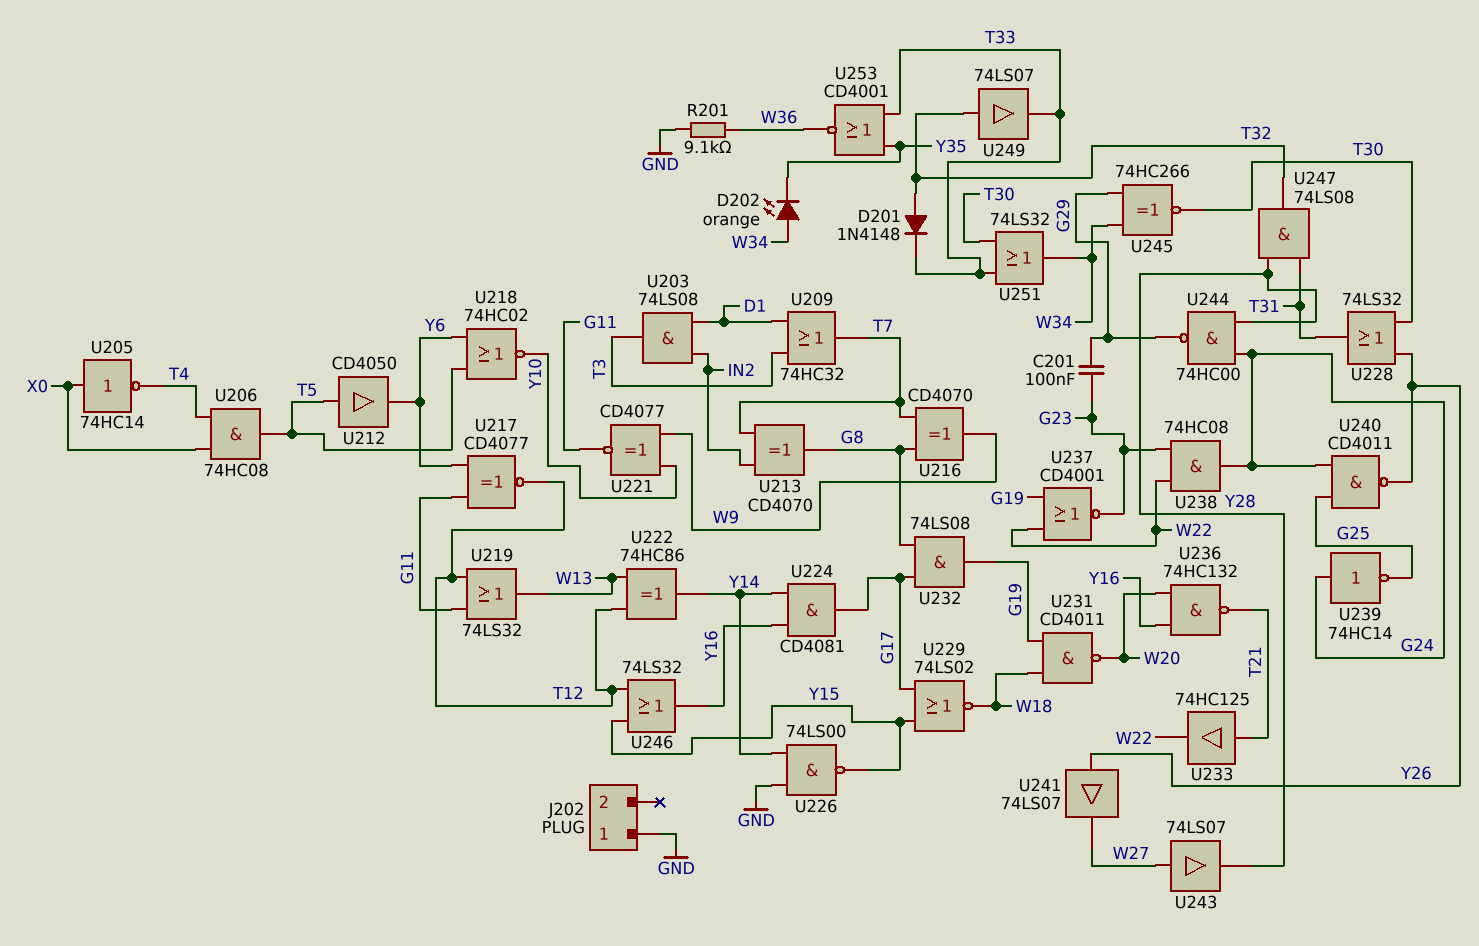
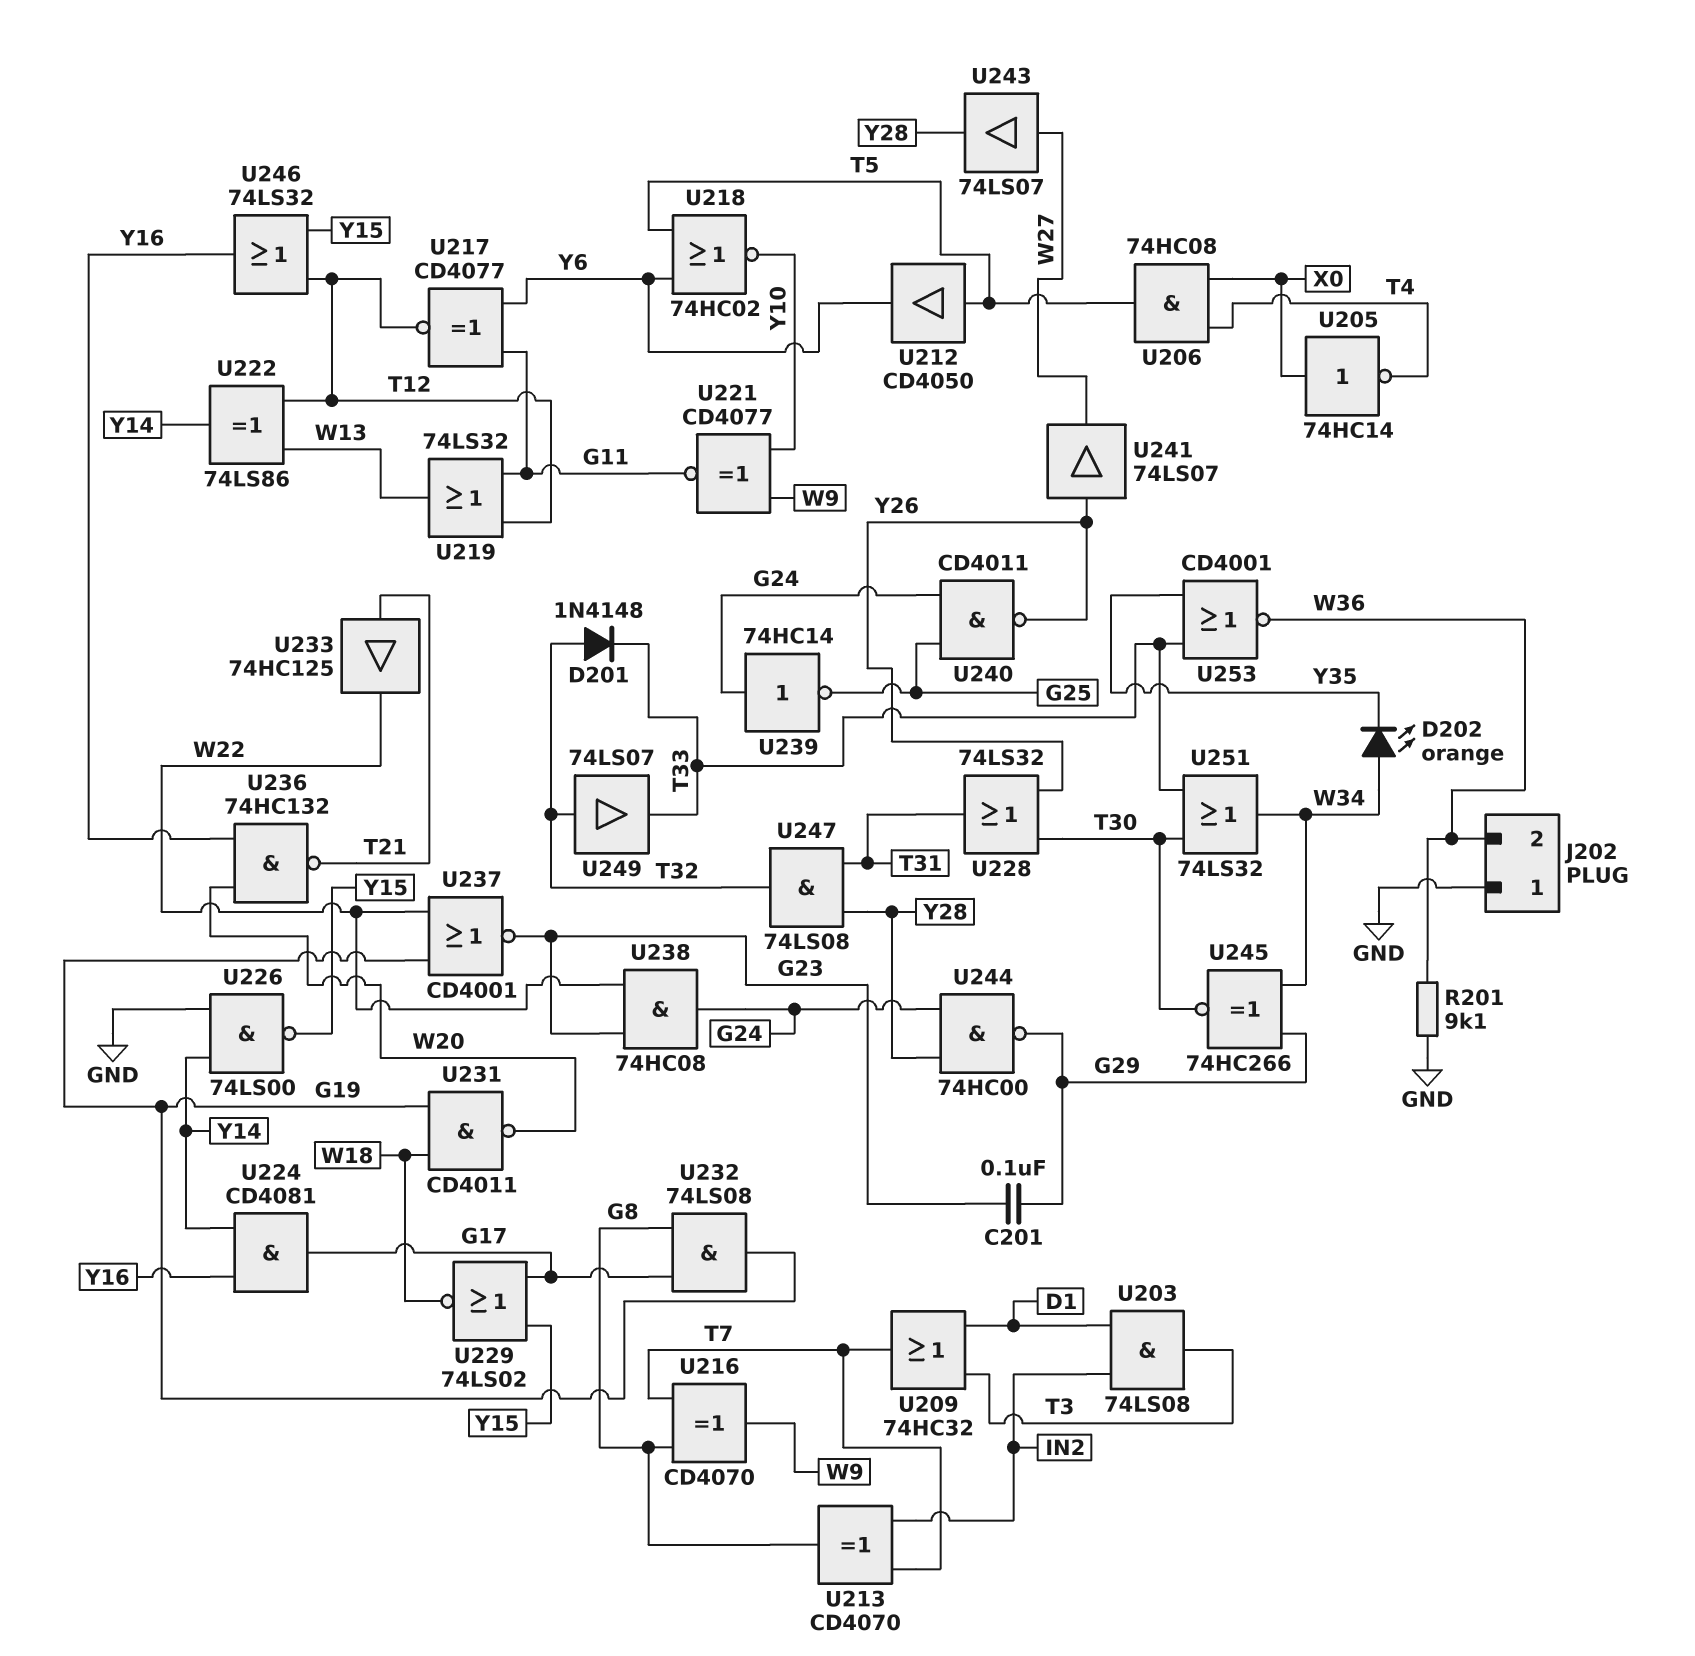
J202 pin 2: none -> W36
U222: XOR 74HC86 (in T12, in W13, out Y14) -> XOR 74LS86 (in T12, in W13, out Y14)

